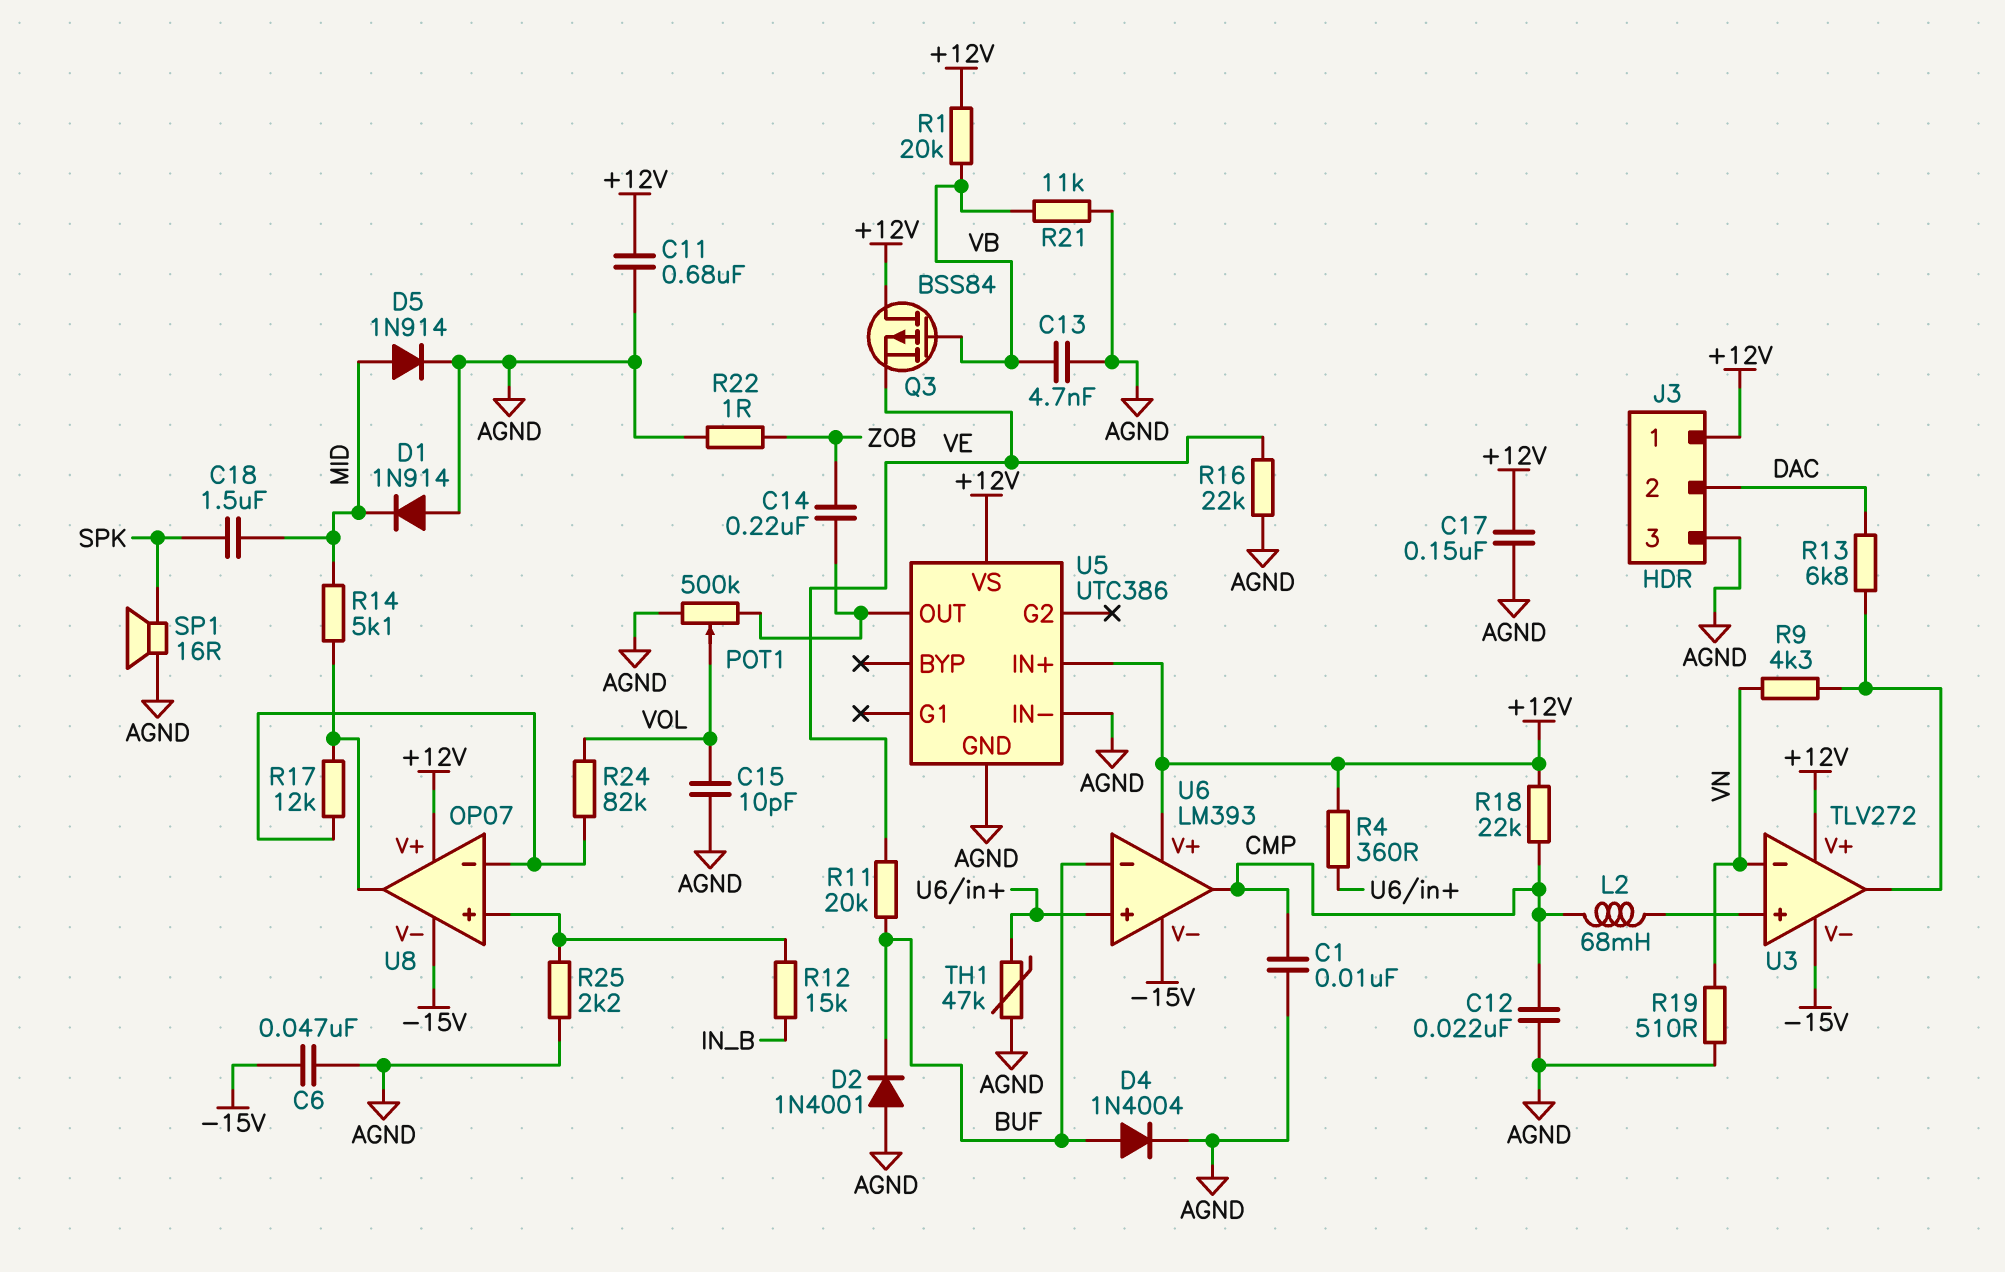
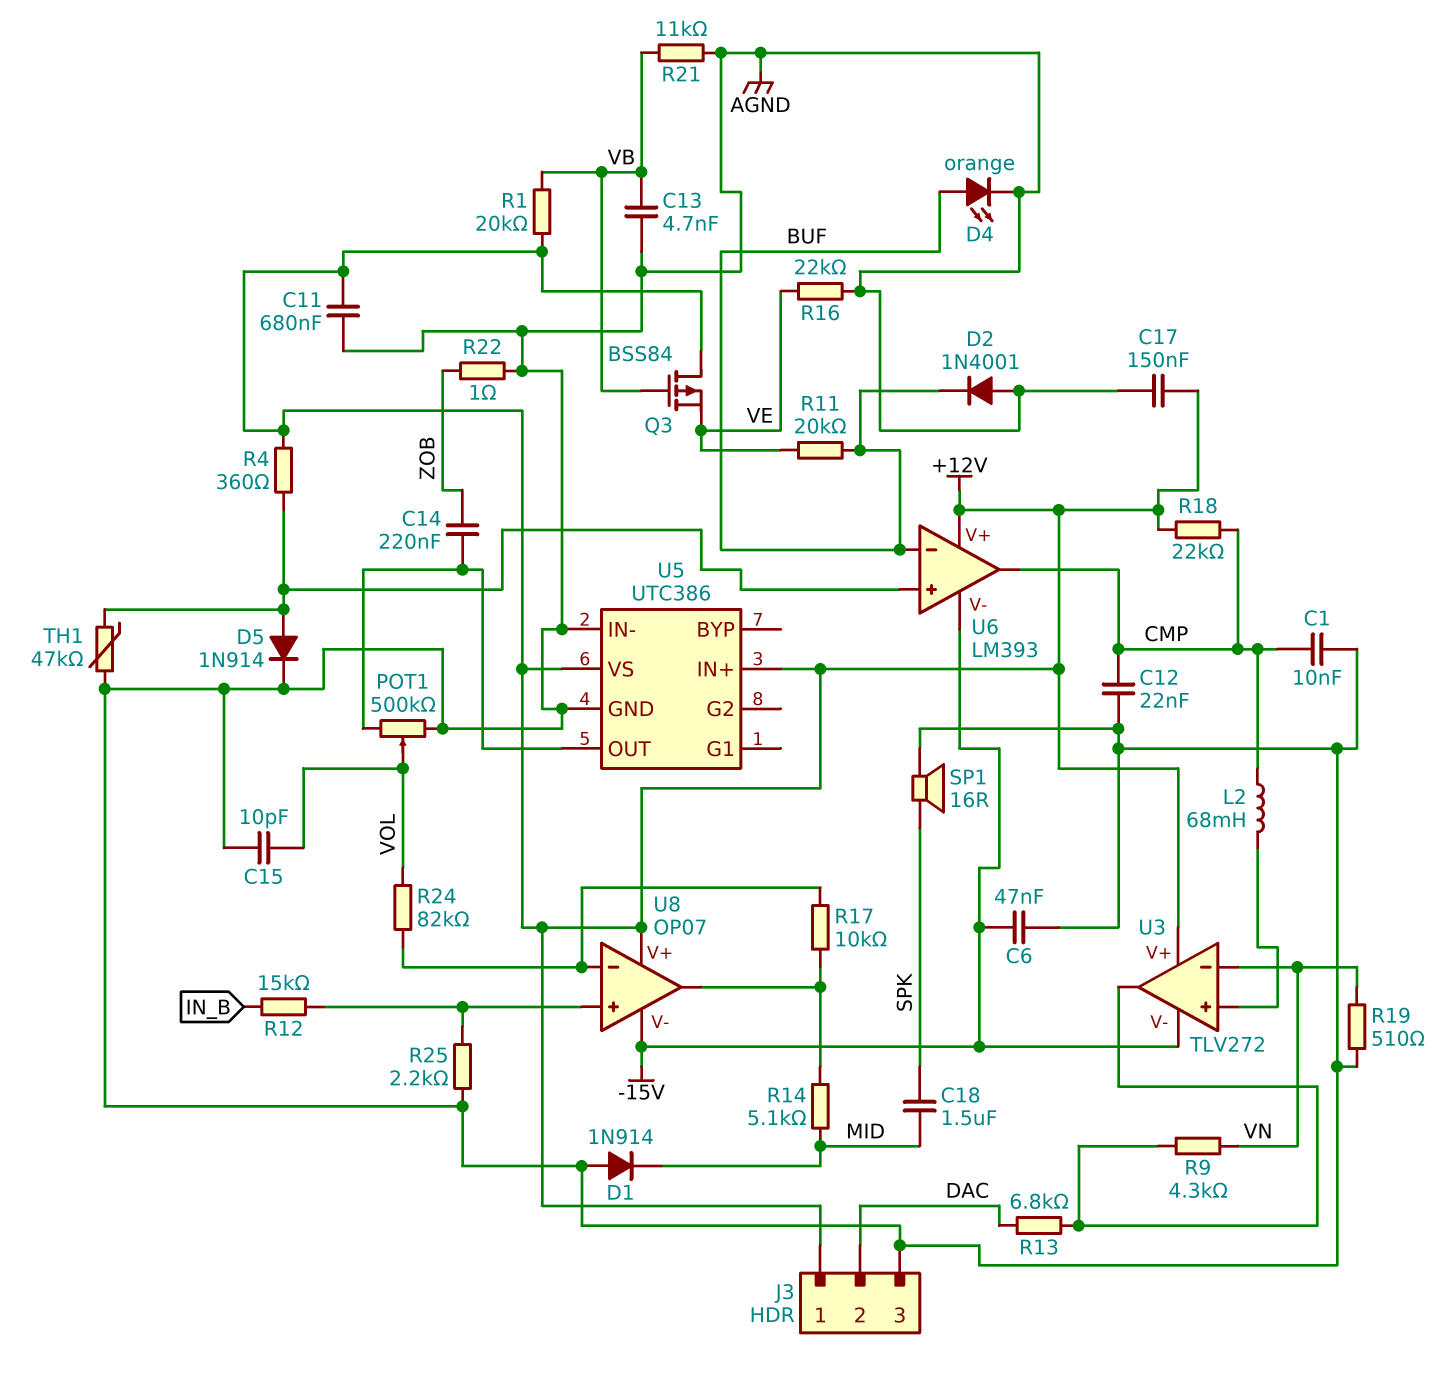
D4: diode 1N4004 (A BUF, K AGND) -> LED orange (A BUF, K AGND)
D5: diode 1N914 (A MID, K AGND) -> diode 1N914 (A U6/in+, K AGND)
R17: 12k (U8/in-, U8/out) -> 10k (U8/in-, U8/out)

